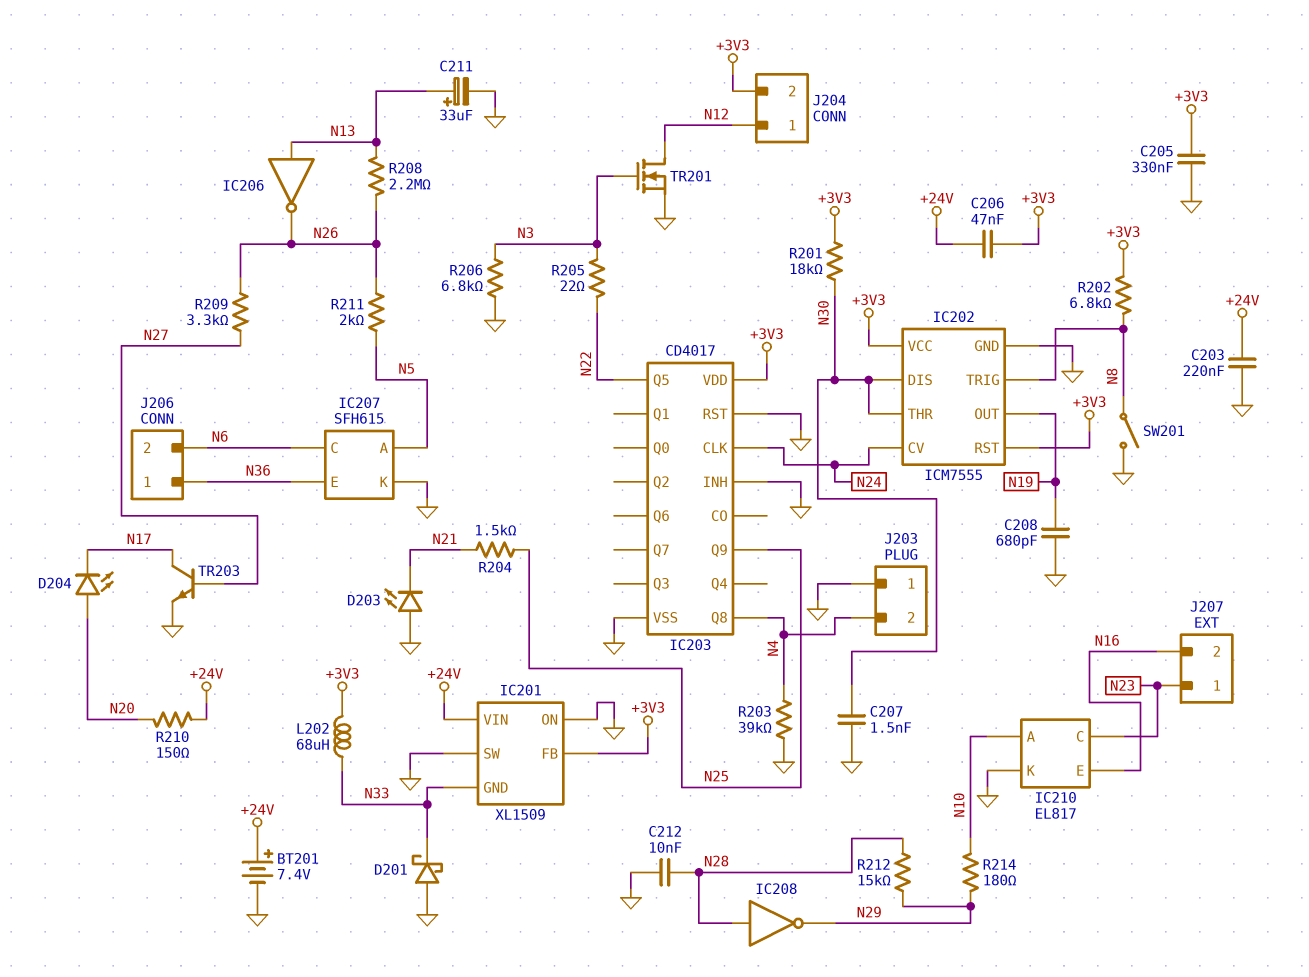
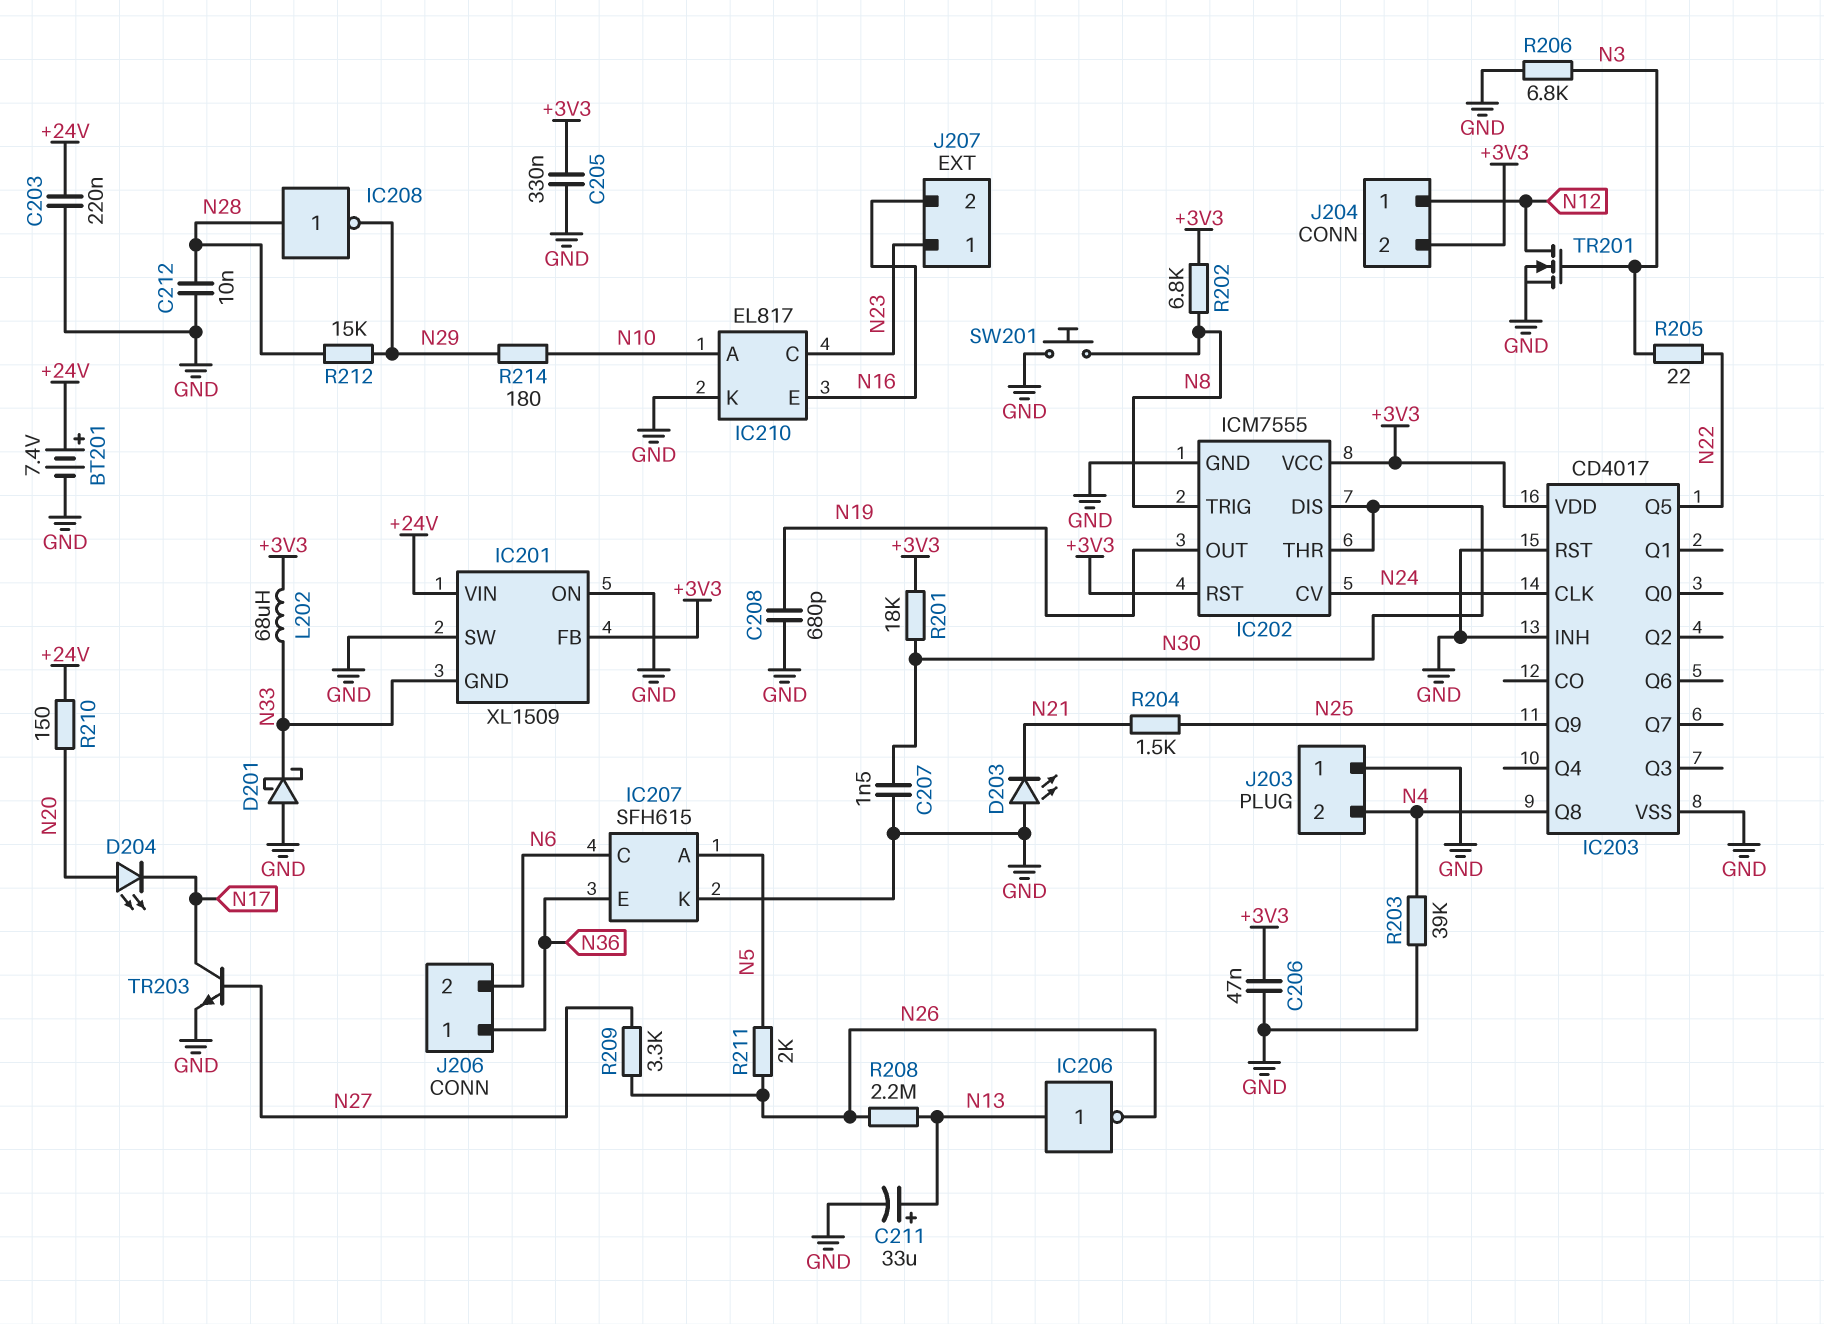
C206: 47nF (+3V3, +24V) -> 47nF (+3V3, GND)
SW201: switch (GND, N8) -> button (GND, N8)

